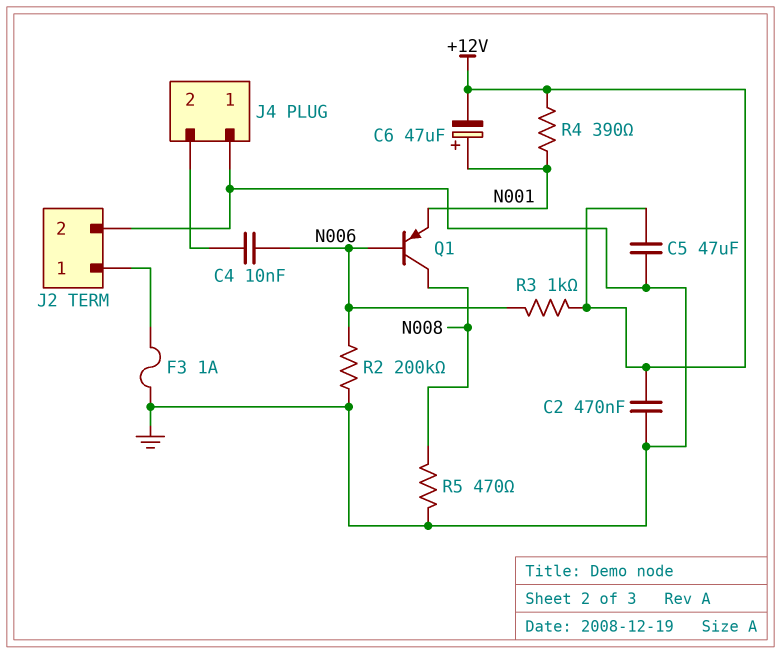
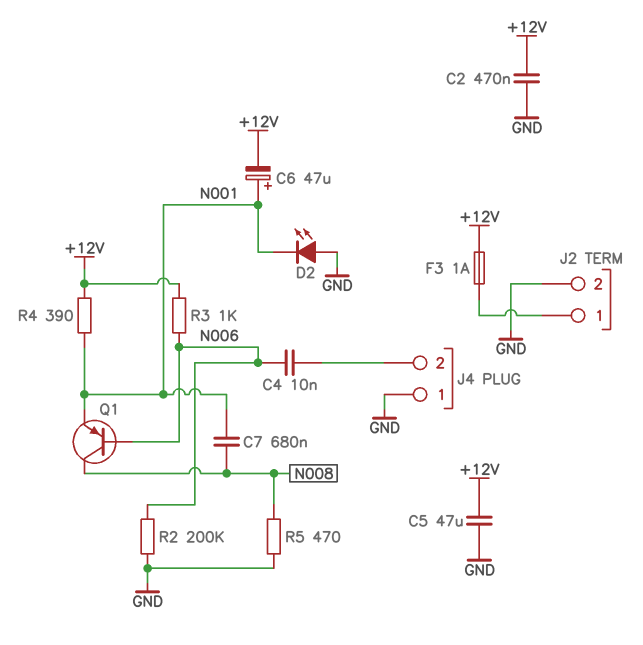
C7: none -> 680nF (N001, N008)
D2: none -> LED (A GND, K N001)
F3: 1A (GND, J2/1) -> 1A (+12V, J2/1)

